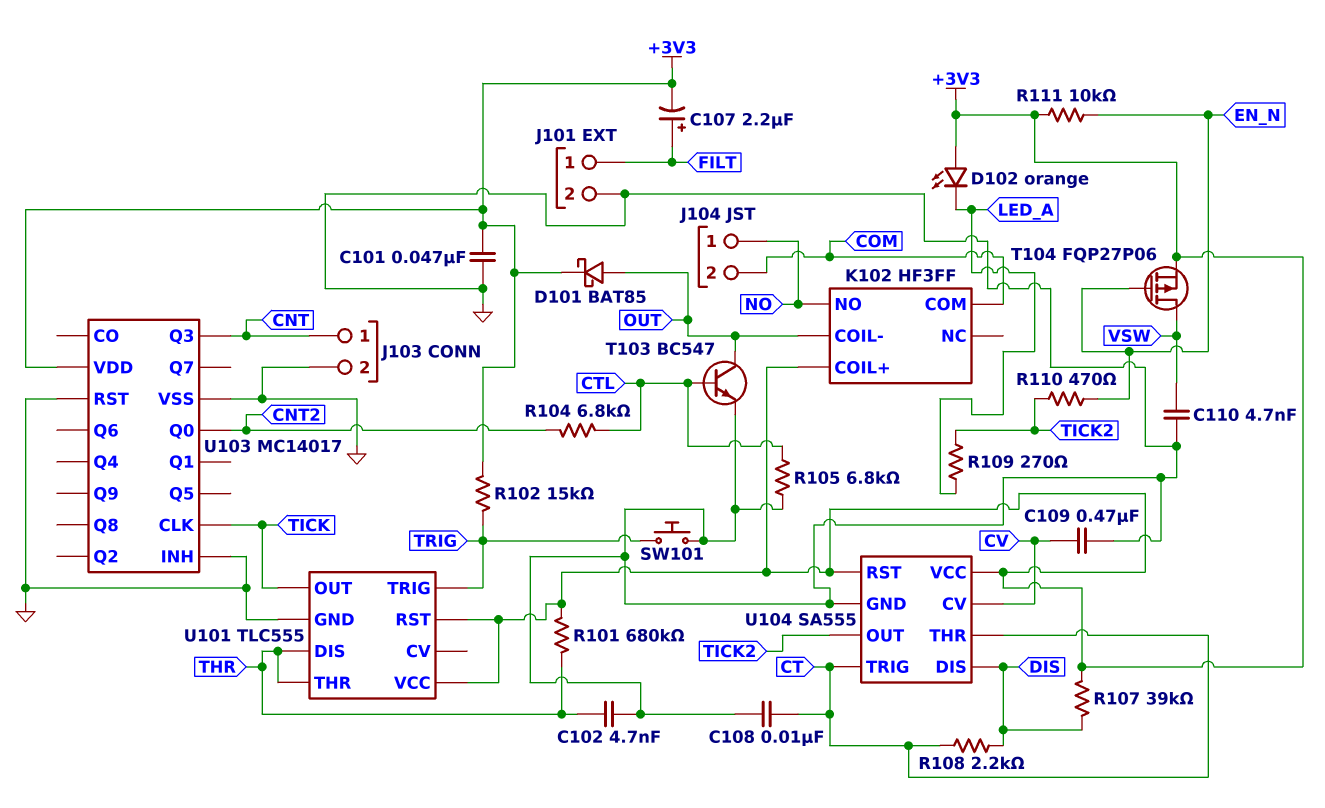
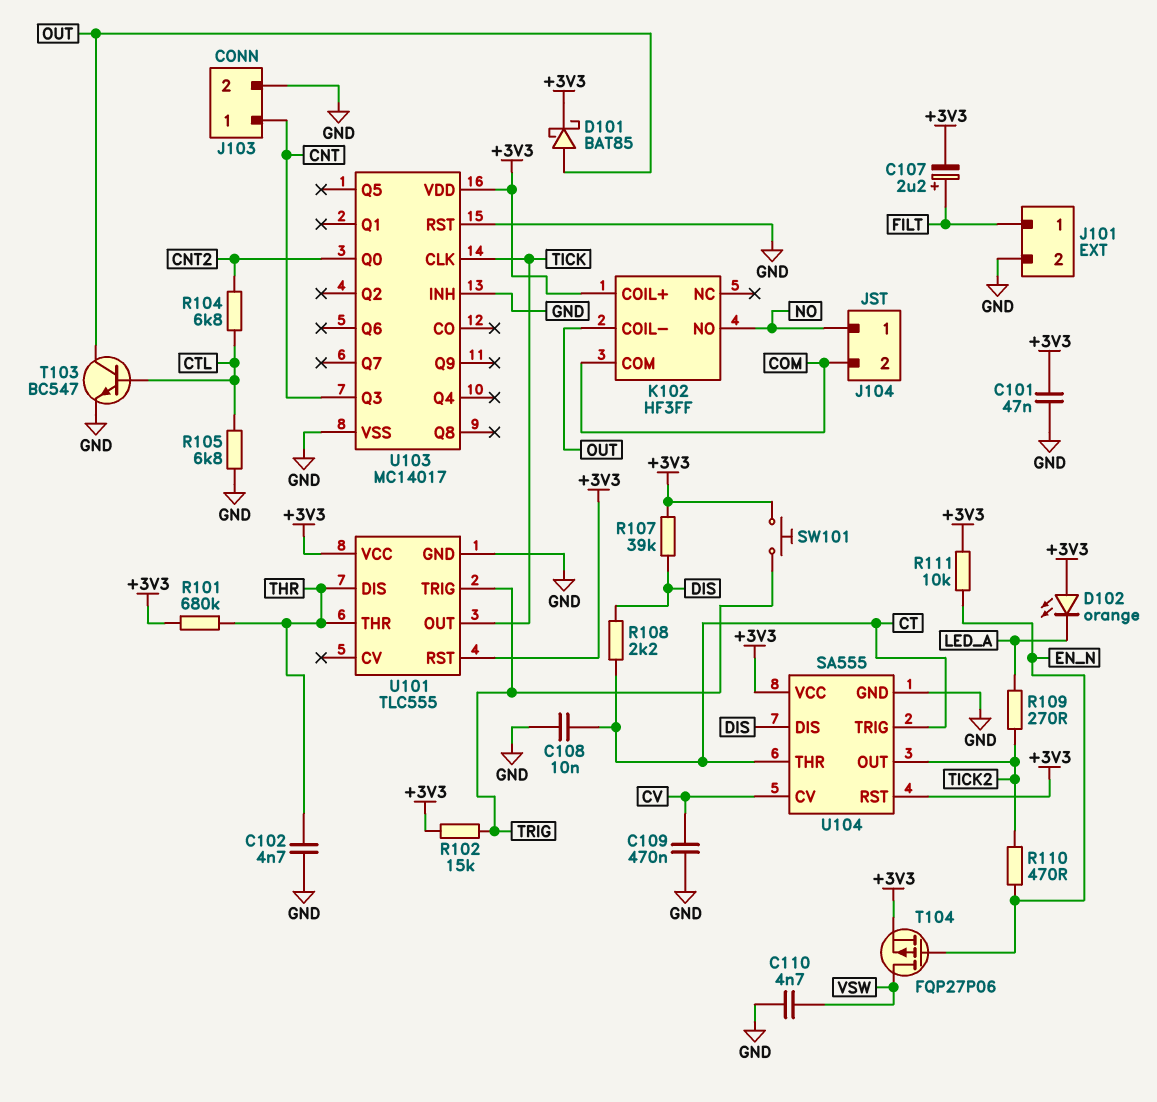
SW101: button (GND, TRIG) -> button (+3V3, TRIG)

